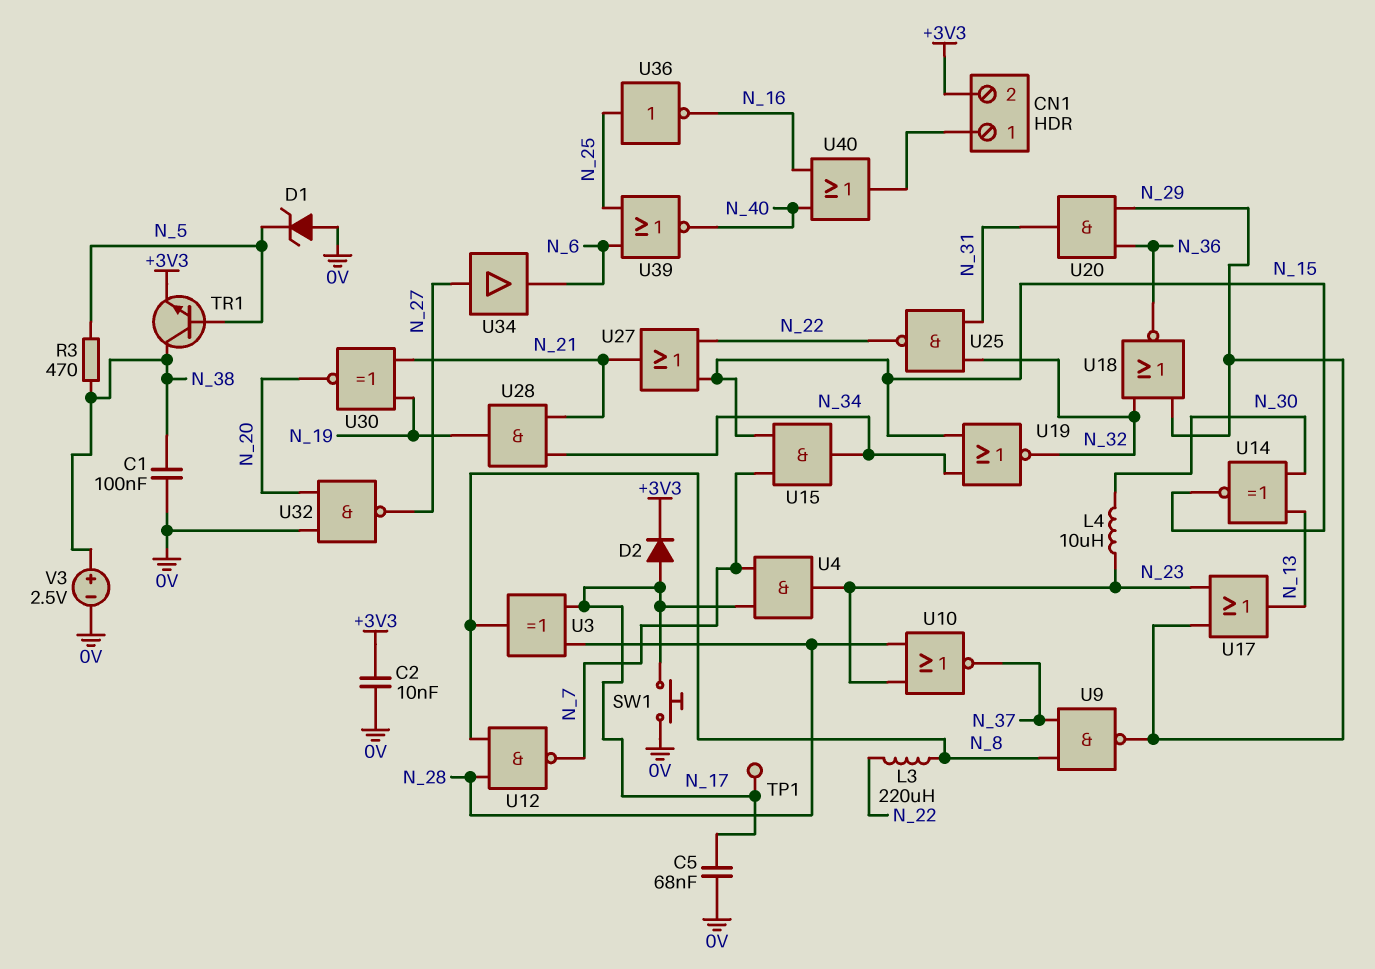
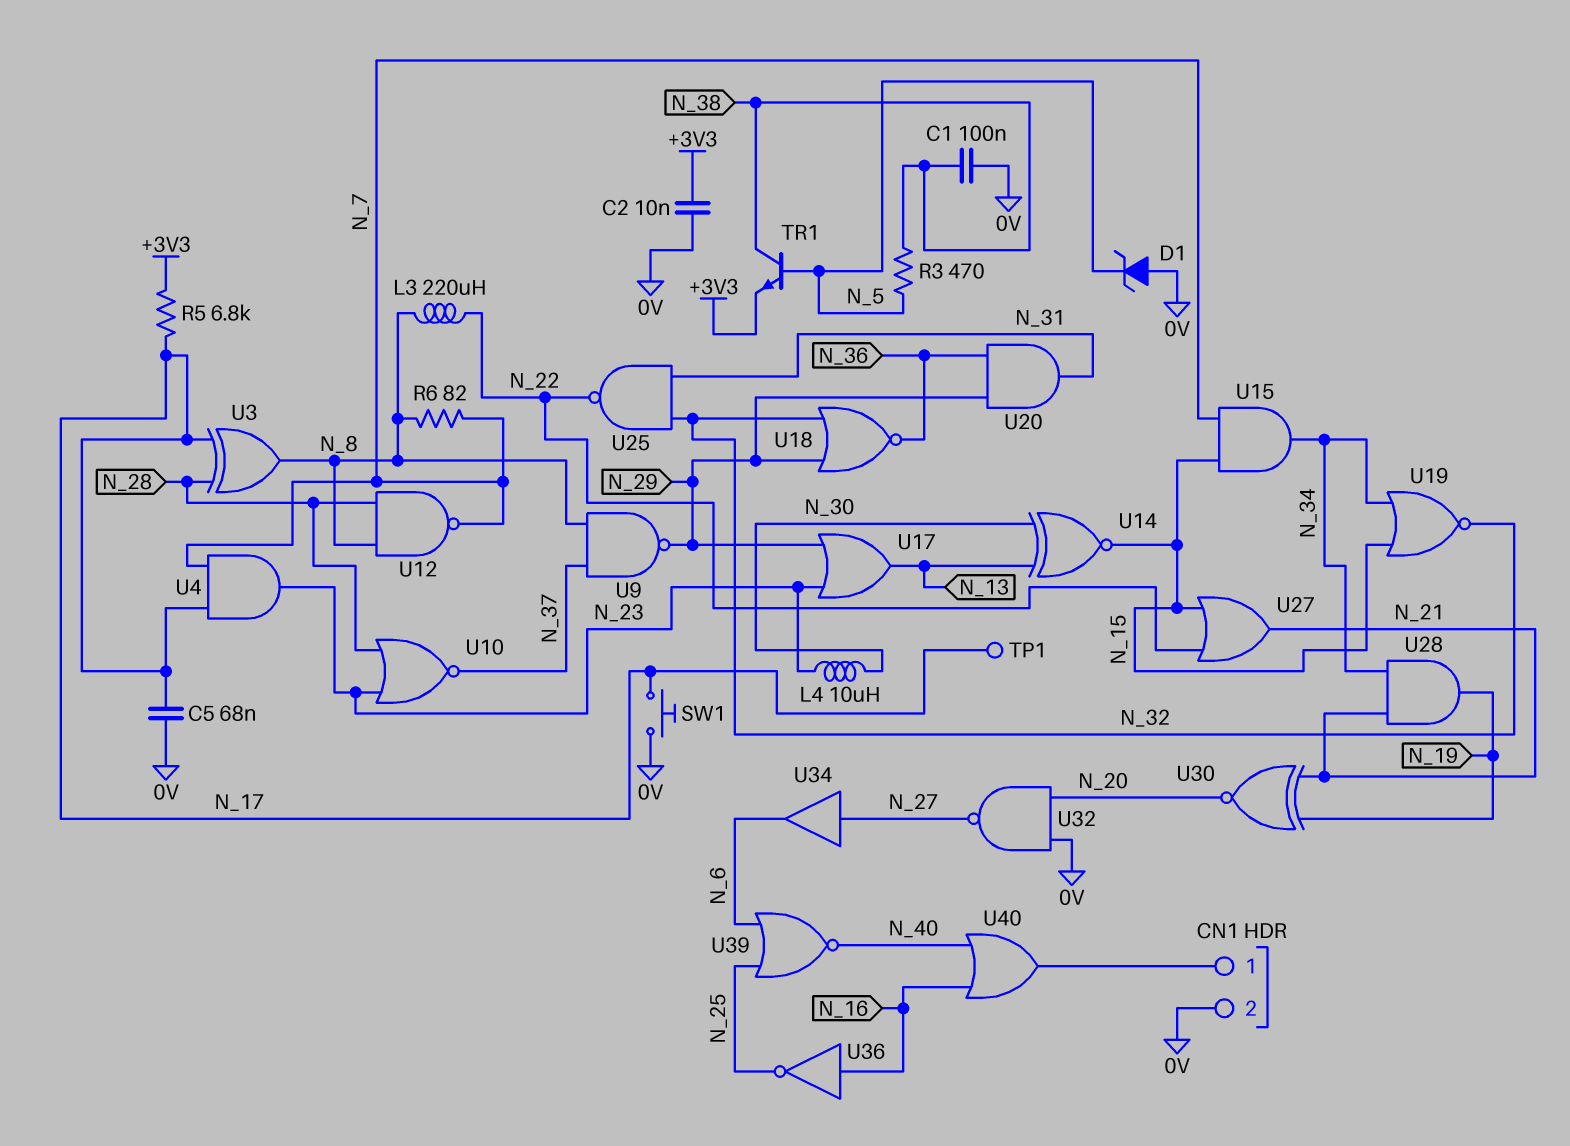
CN1 pin 2: +3V3 -> 0V
D2: diode (A N_17, K +3V3) -> none
R5: none -> 6.8k (+3V3, N_17)
R6: none -> 82 (N_7, N_8)
U36: NOT (in N_25, out N_16) -> NOT (in N_16, out N_25)
V3: 2.5V (plus N_38, minus 0V) -> none

